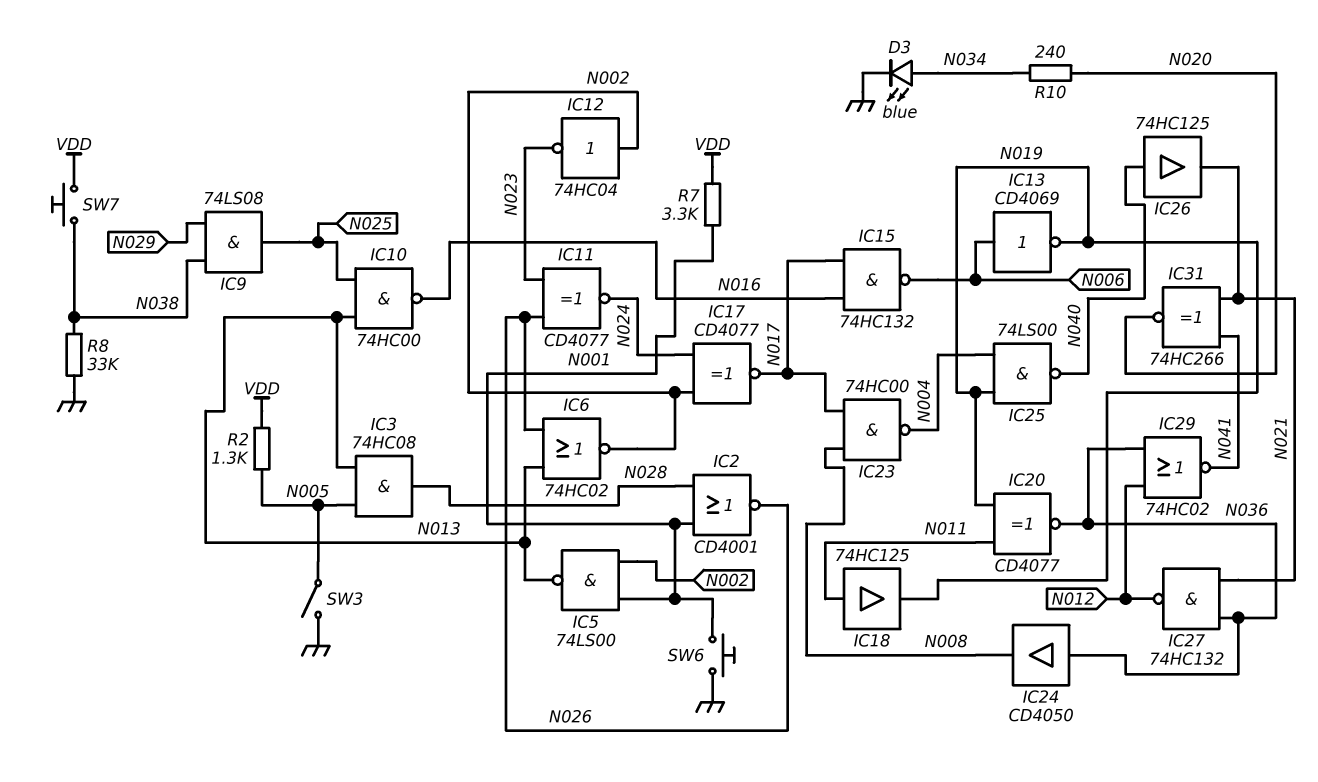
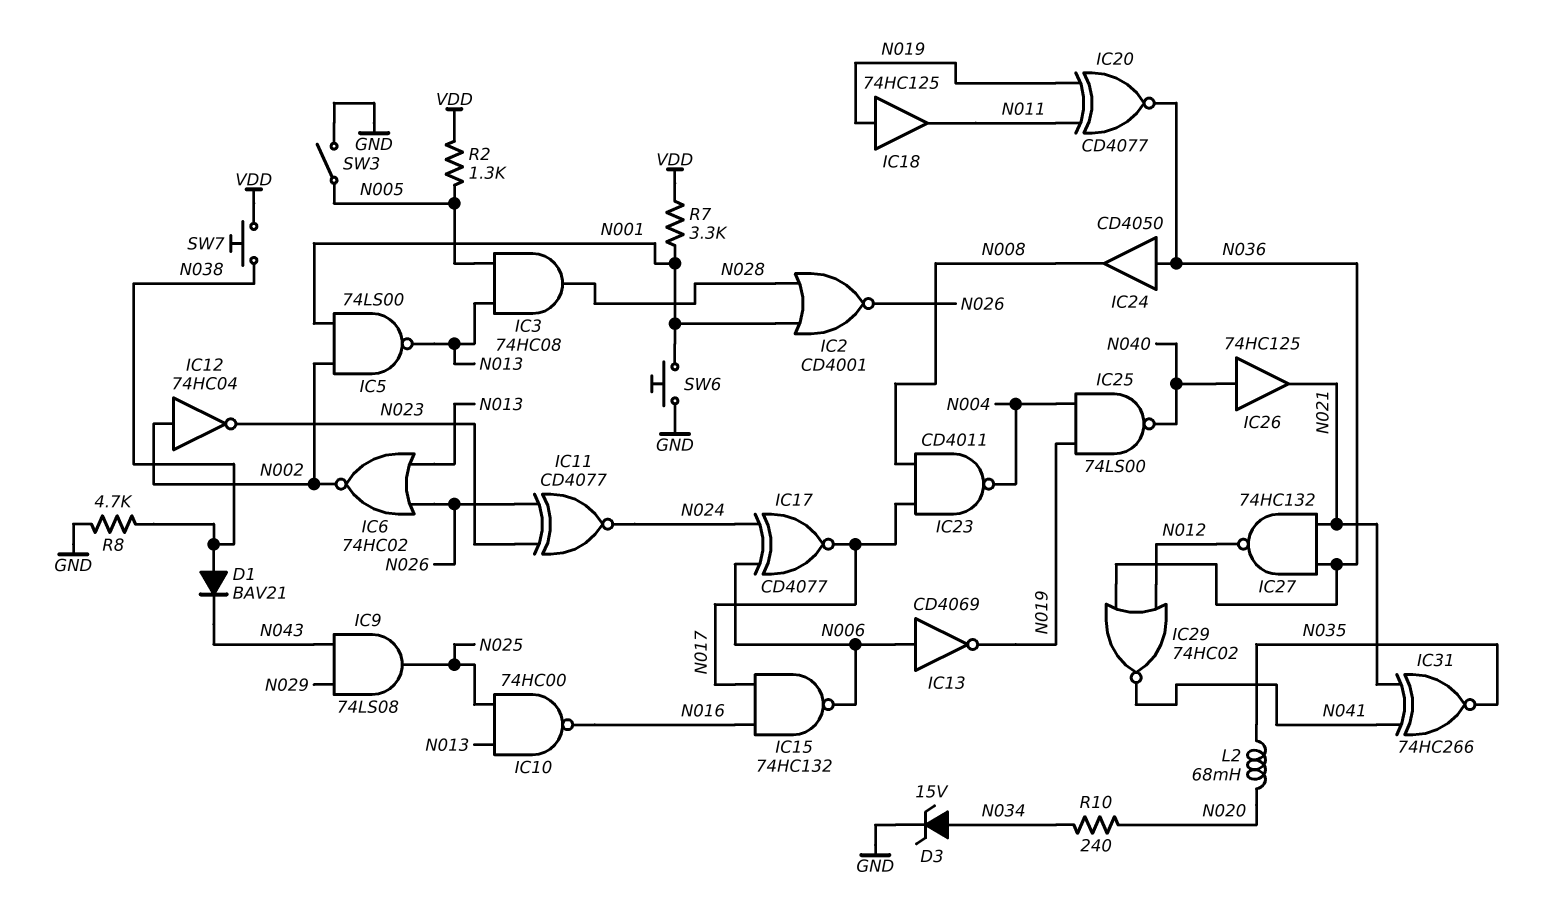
D1: none -> diode BAV21 (A N038, K N043)
D3: LED blue (A N034, K GND) -> zener 15V (A N034, K GND)
IC9: AND 74LS08 (in N029, in N038, out N025) -> AND 74LS08 (in N029, in N043, out N025)
IC17: XNOR CD4077 (in N002, in N024, out N017) -> XNOR CD4077 (in N006, in N024, out N017)
IC18: buffer 74HC125 (in N011, out N019) -> buffer 74HC125 (in N019, out N011)
IC23: NAND 74HC00 (in N008, in N017, out N004) -> NAND CD4011 (in N008, in N017, out N004)
IC31: XNOR 74HC266 (in N021, in N041, out N020) -> XNOR 74HC266 (in N021, in N041, out N035)
L2: none -> 68mH (N020, N035)
R8: 33k (GND, N038) -> 4.7k (GND, N038)

